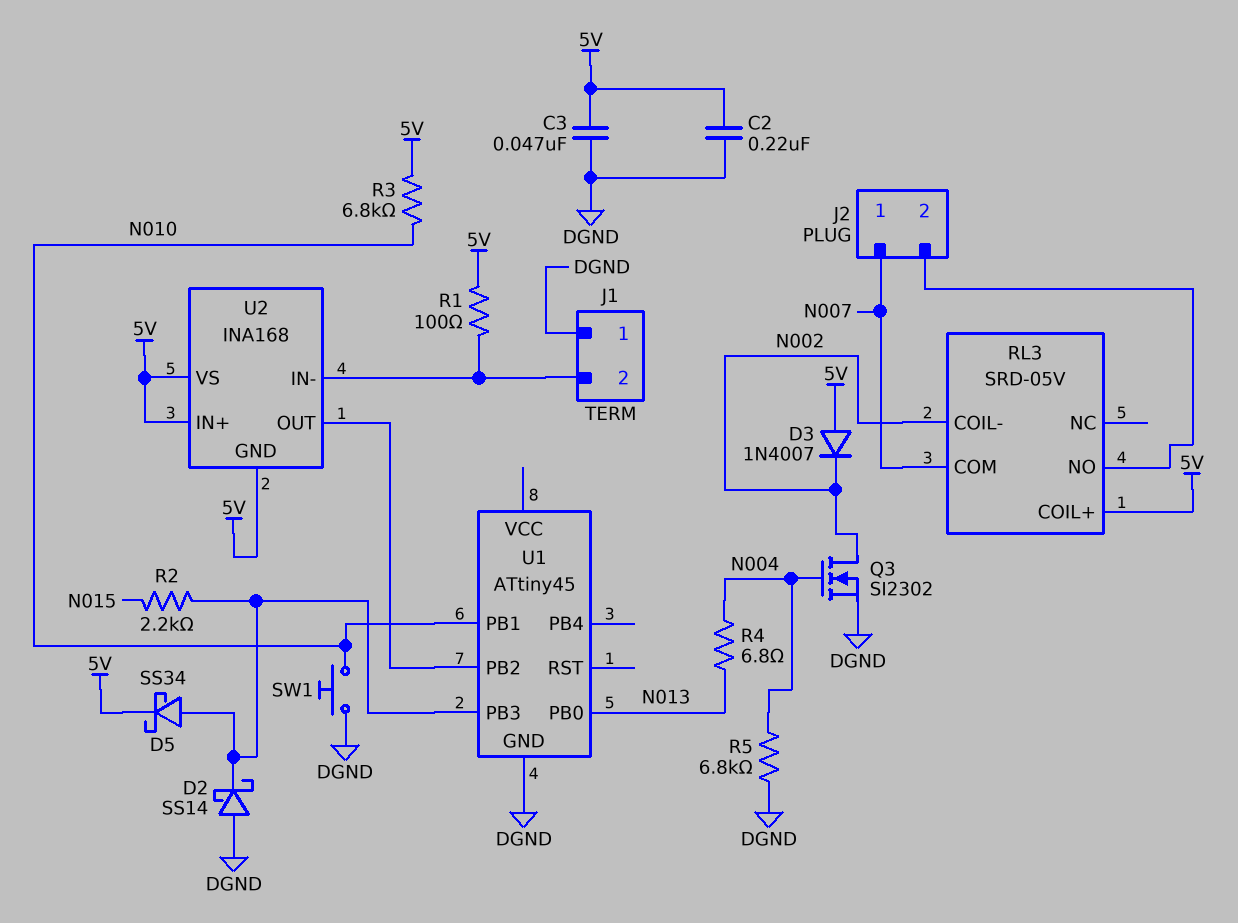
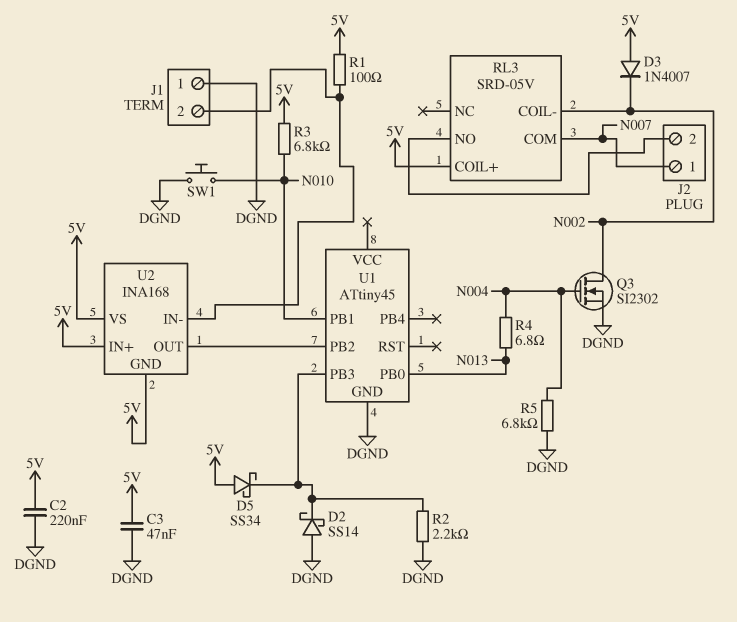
D5: schottky SS34 (A U1/PB3, K 5V) -> schottky SS34 (A 5V, K U1/PB3)
R2: 2.2k (N015, U1/PB3) -> 2.2k (DGND, U1/PB3)

